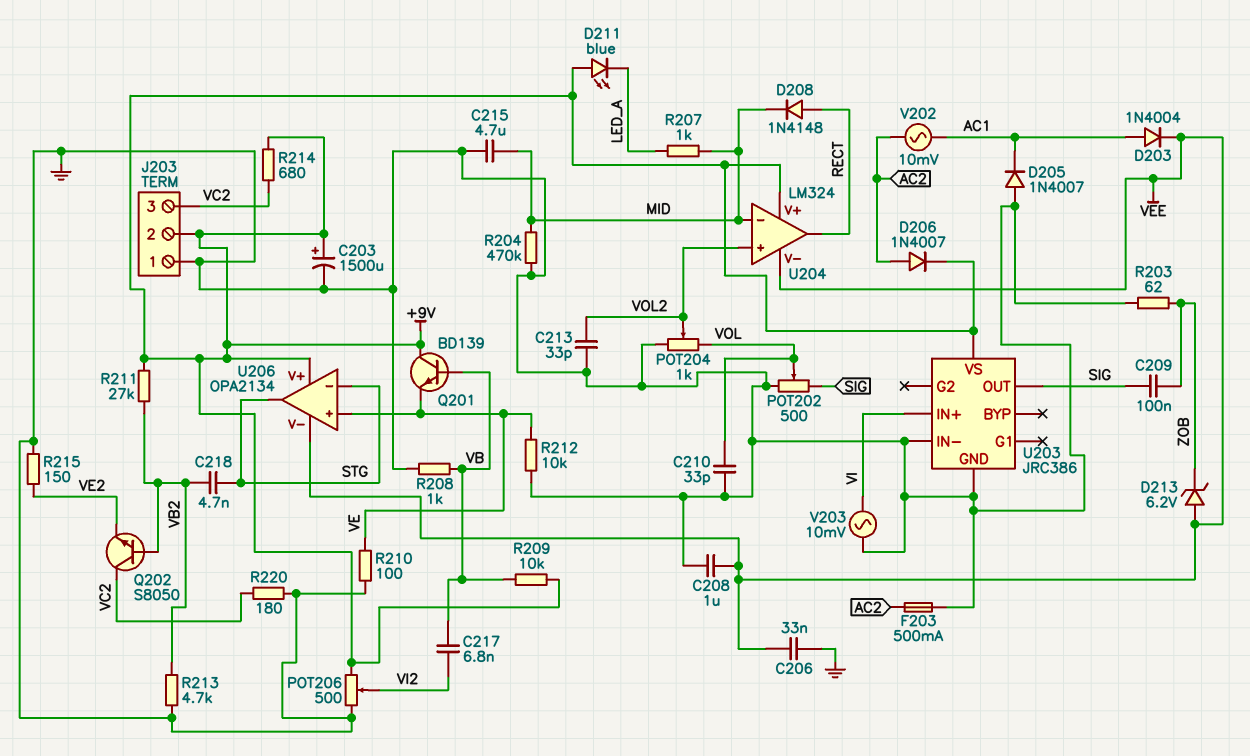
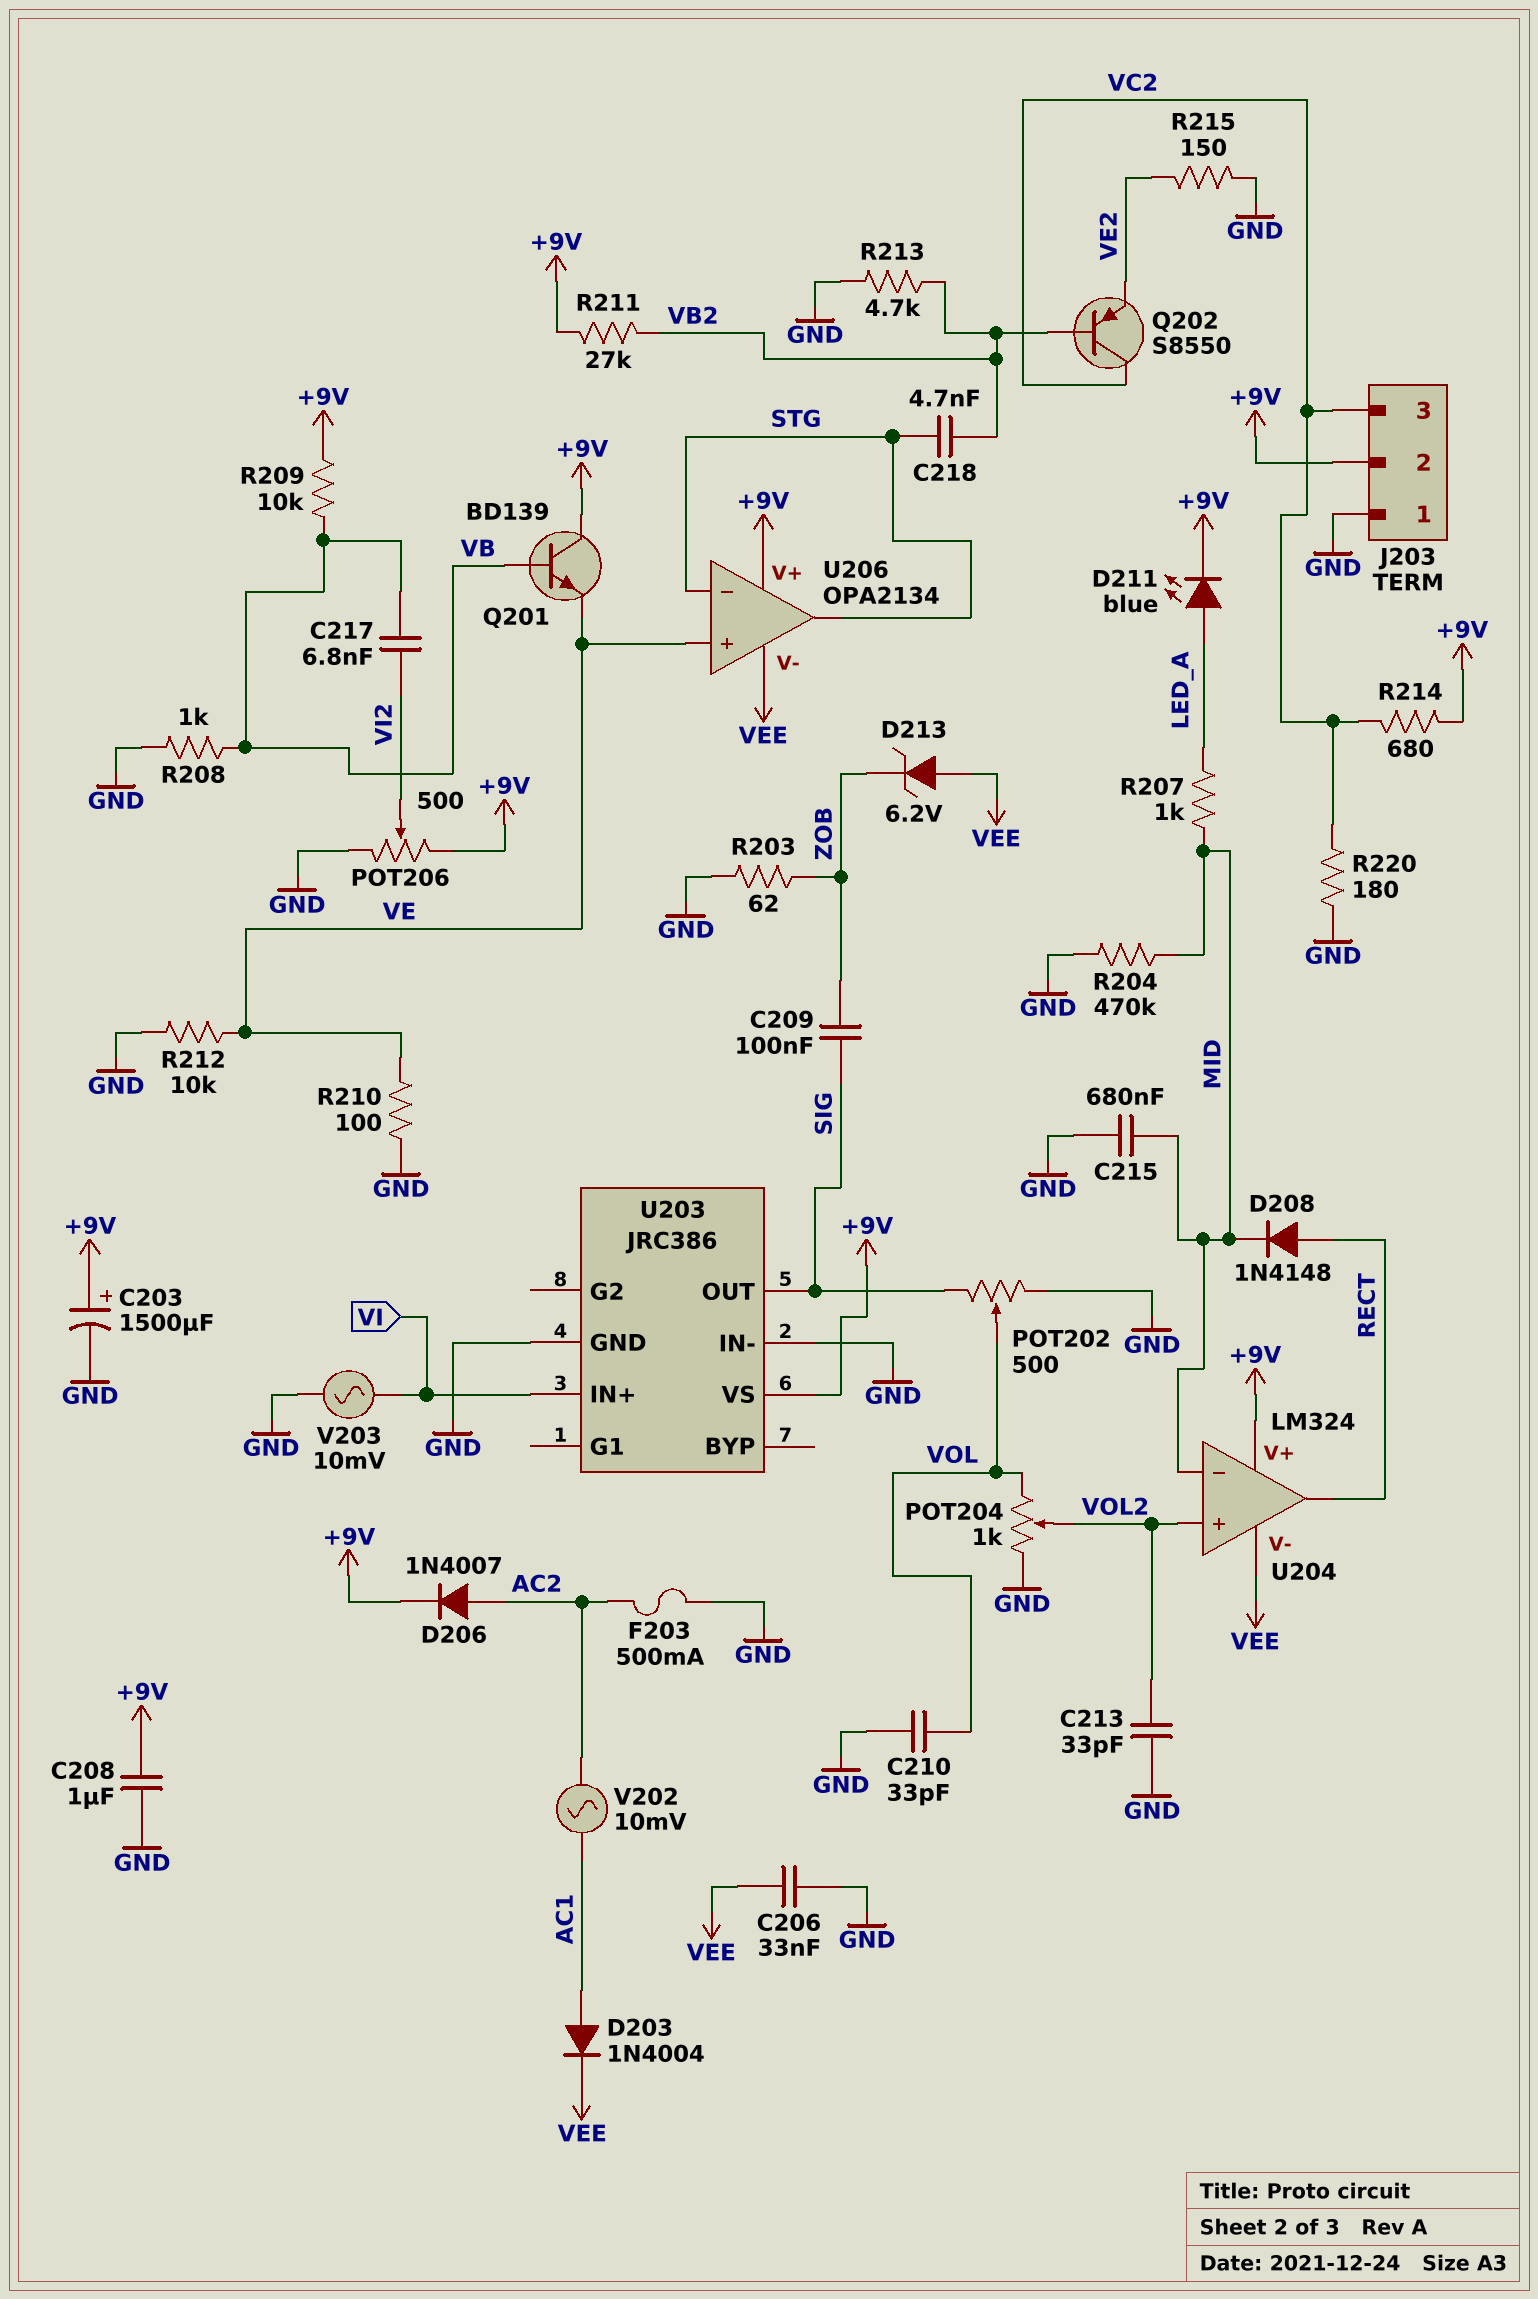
C208: 1uF (GND, VEE) -> 1uF (+9V, GND)
C215: 4.7uF (GND, MID) -> 680nF (GND, MID)
D205: diode 1N4007 (A GND, K AC1) -> none
D211: LED blue (A +9V, K LED_A) -> LED blue (A LED_A, K +9V)
Q202: NPN S8050 (B VB2, C VC2, E VE2) -> PNP S8550 (B VB2, C VC2, E VE2)

